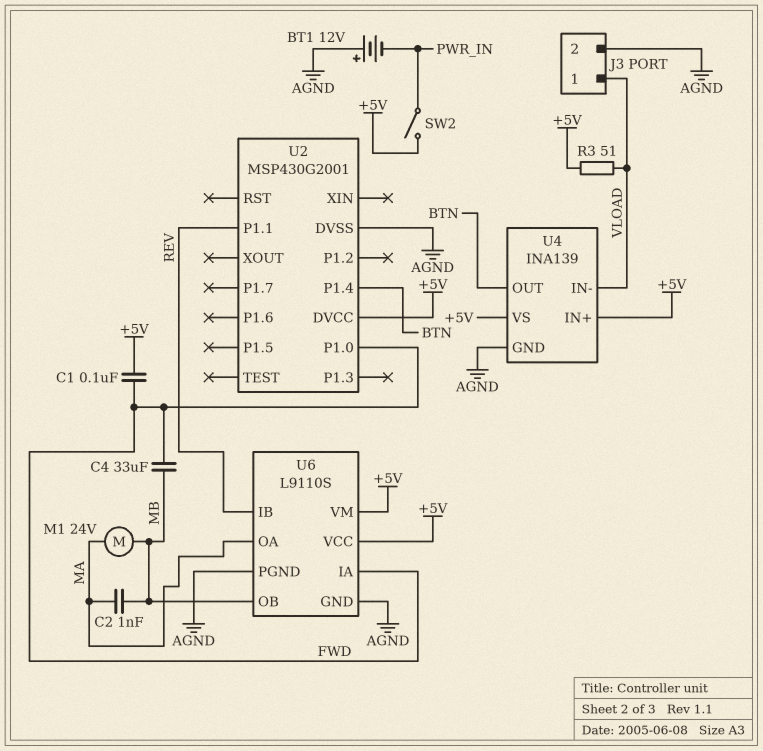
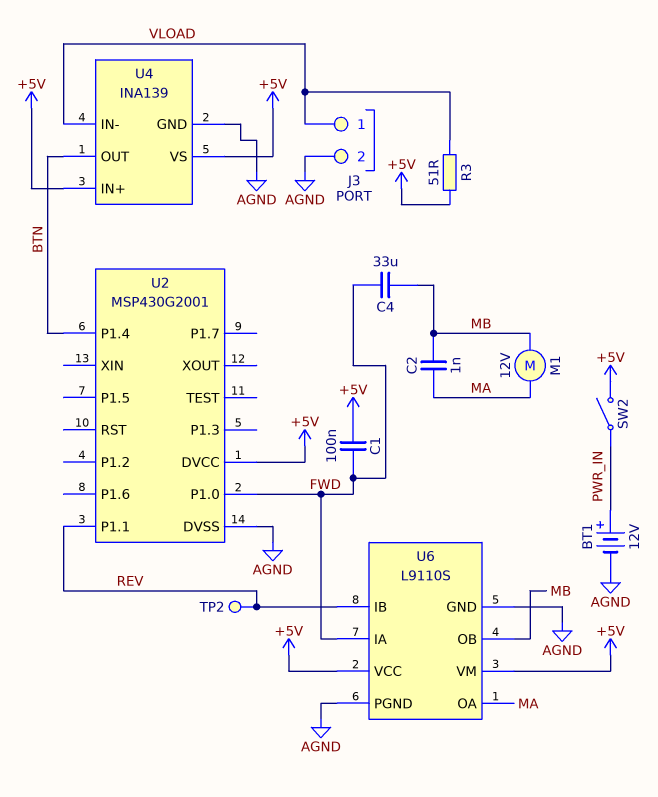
BT1: 12V (plus AGND, minus PWR_IN) -> 12V (plus PWR_IN, minus AGND)
M1: motor 24V (MA, MB) -> motor 12V (MA, MB)
TP2: none -> test point (REV)

